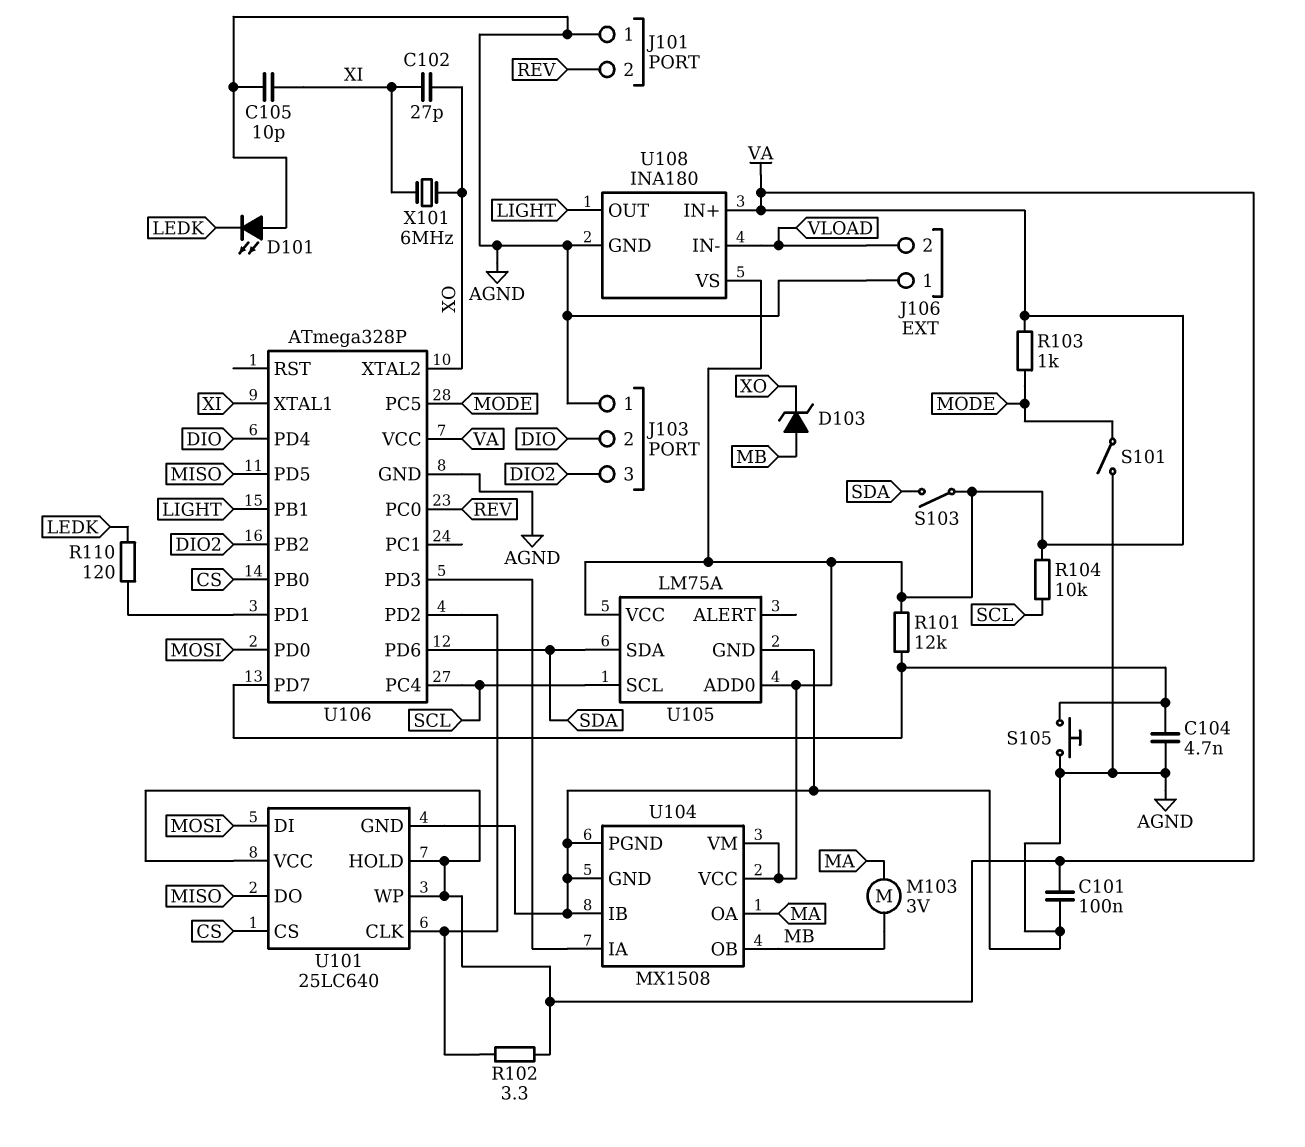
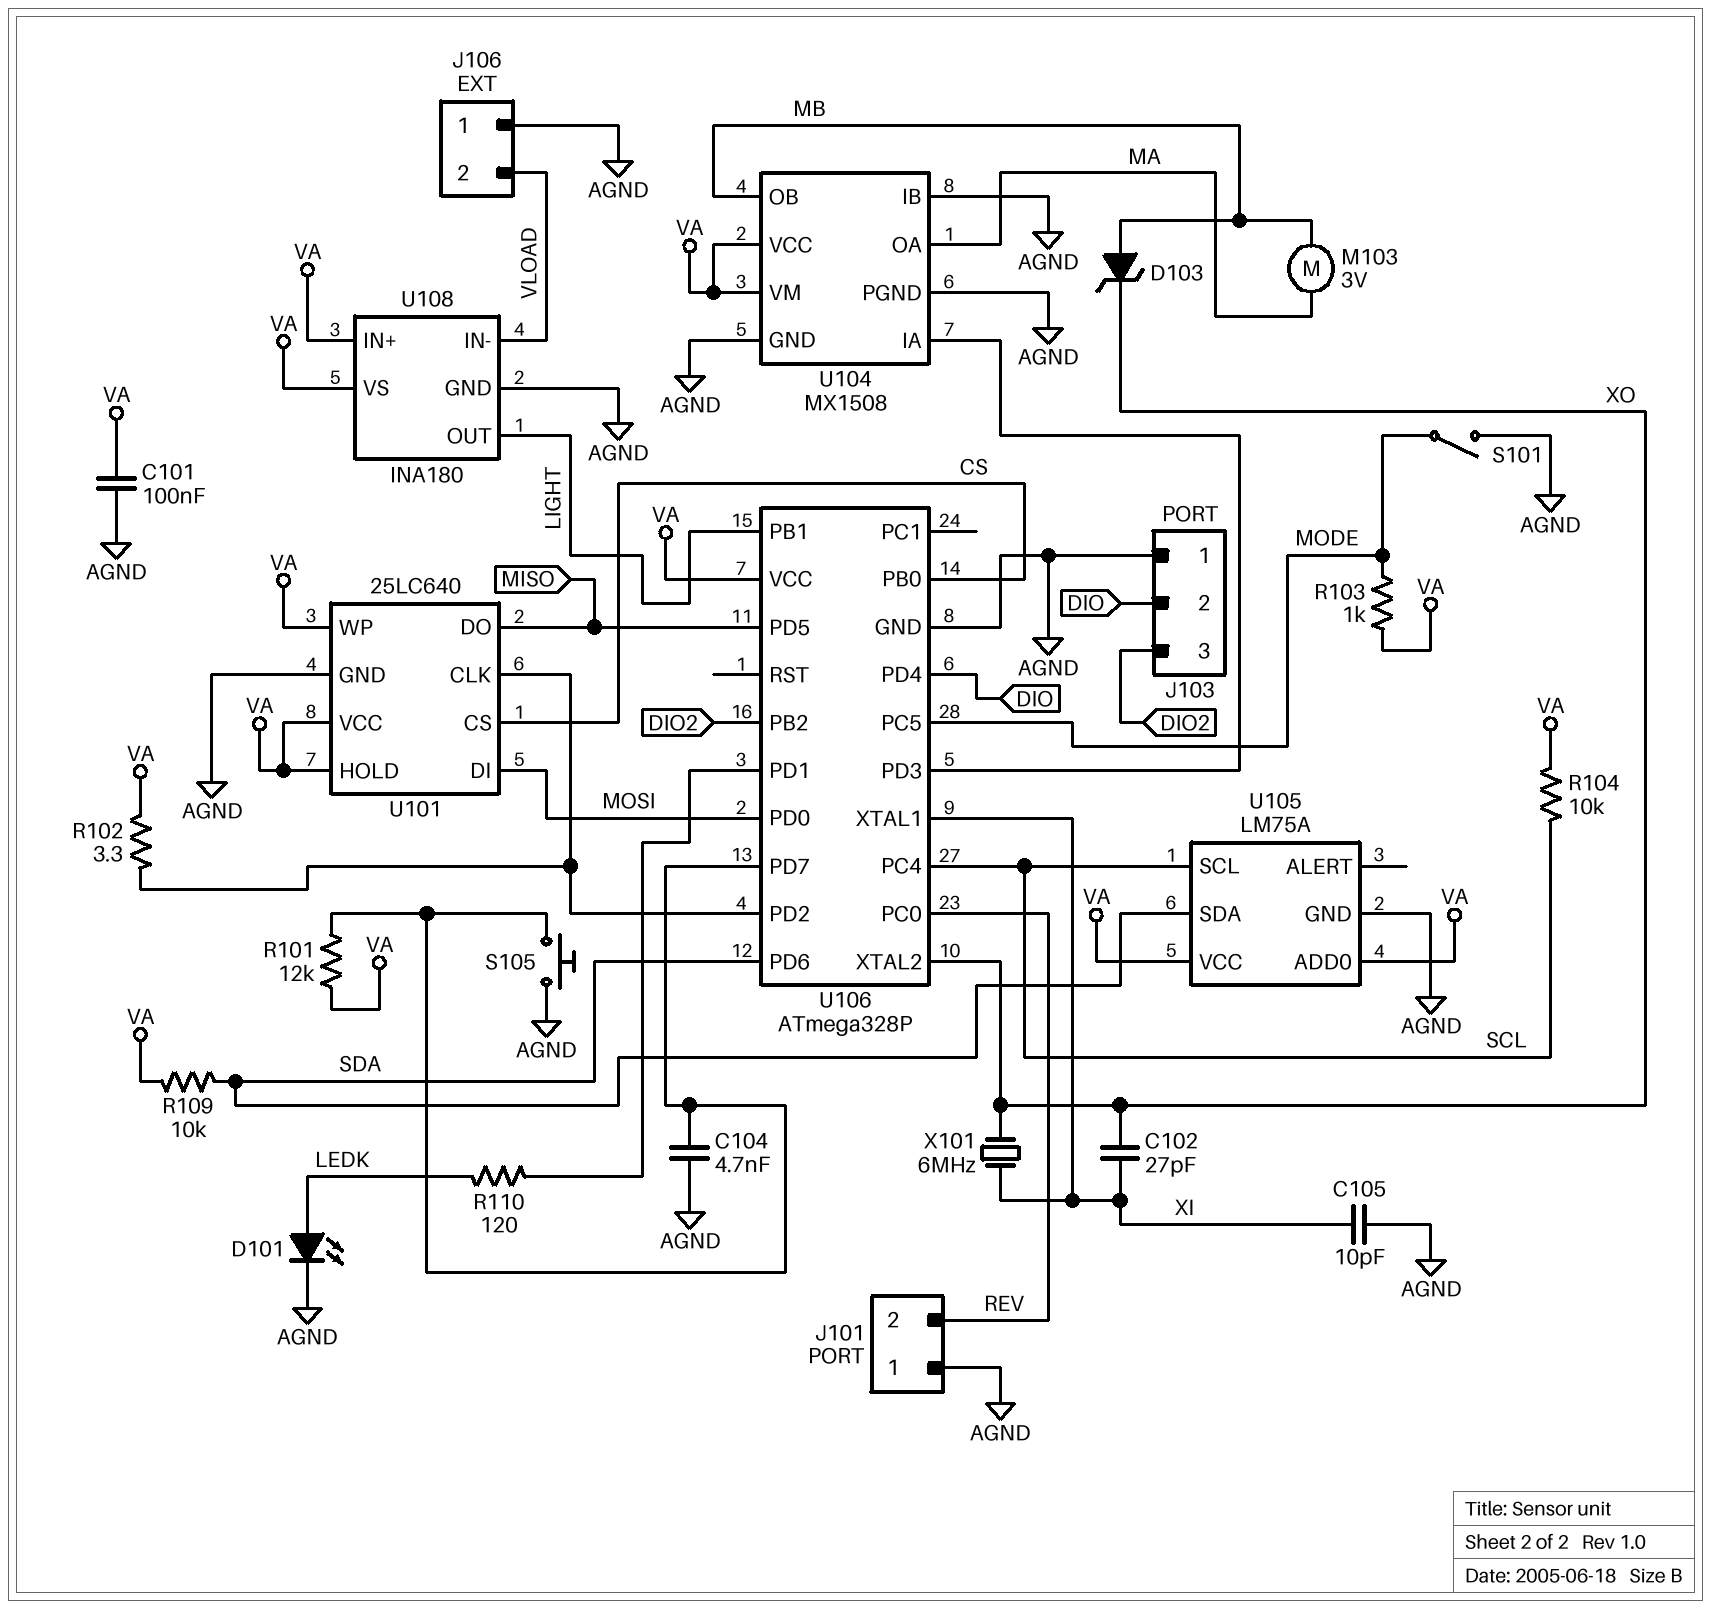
D101: LED (A AGND, K LEDK) -> LED (A LEDK, K AGND)
R109: none -> 10k (SDA, VA)
S103: switch (SDA, VA) -> none

